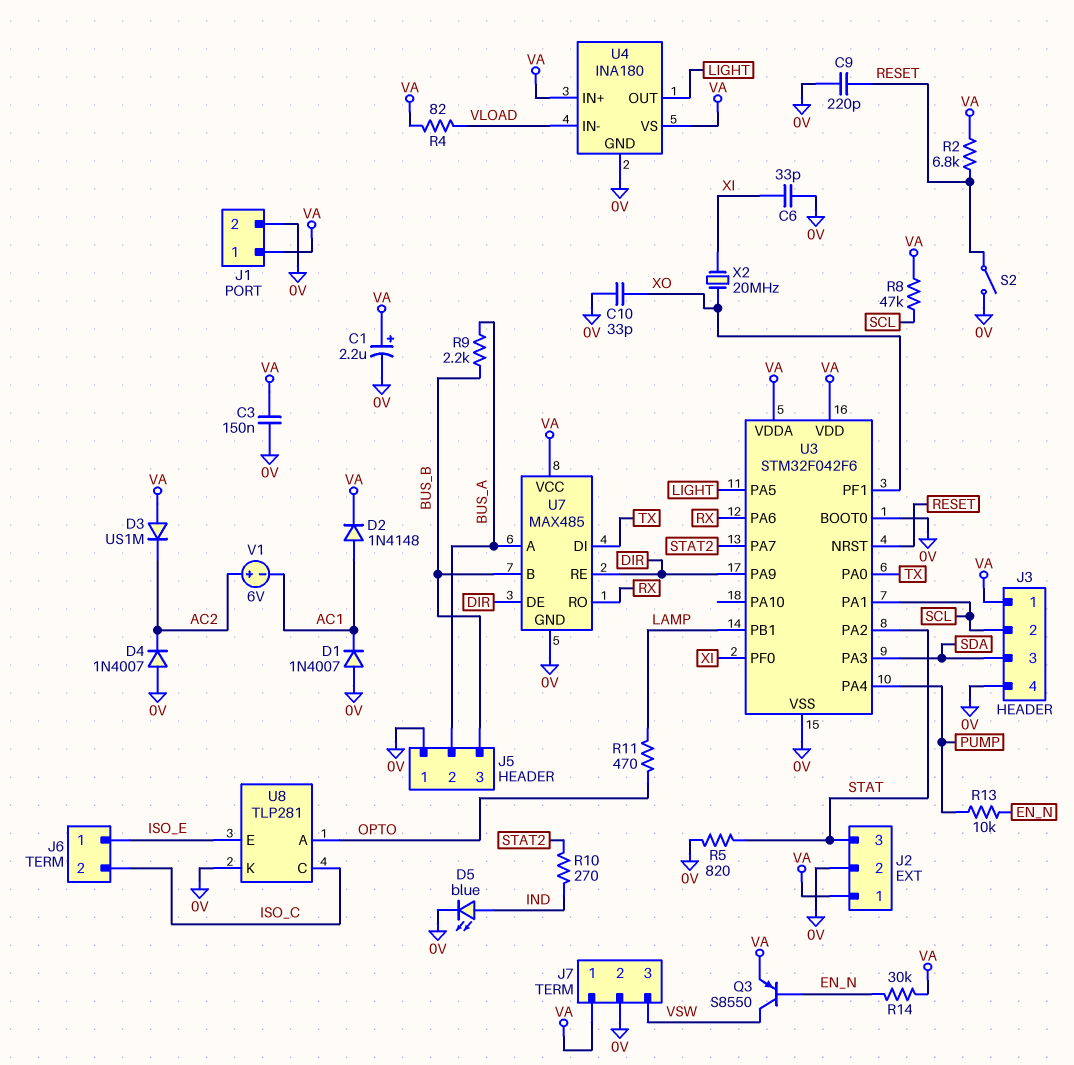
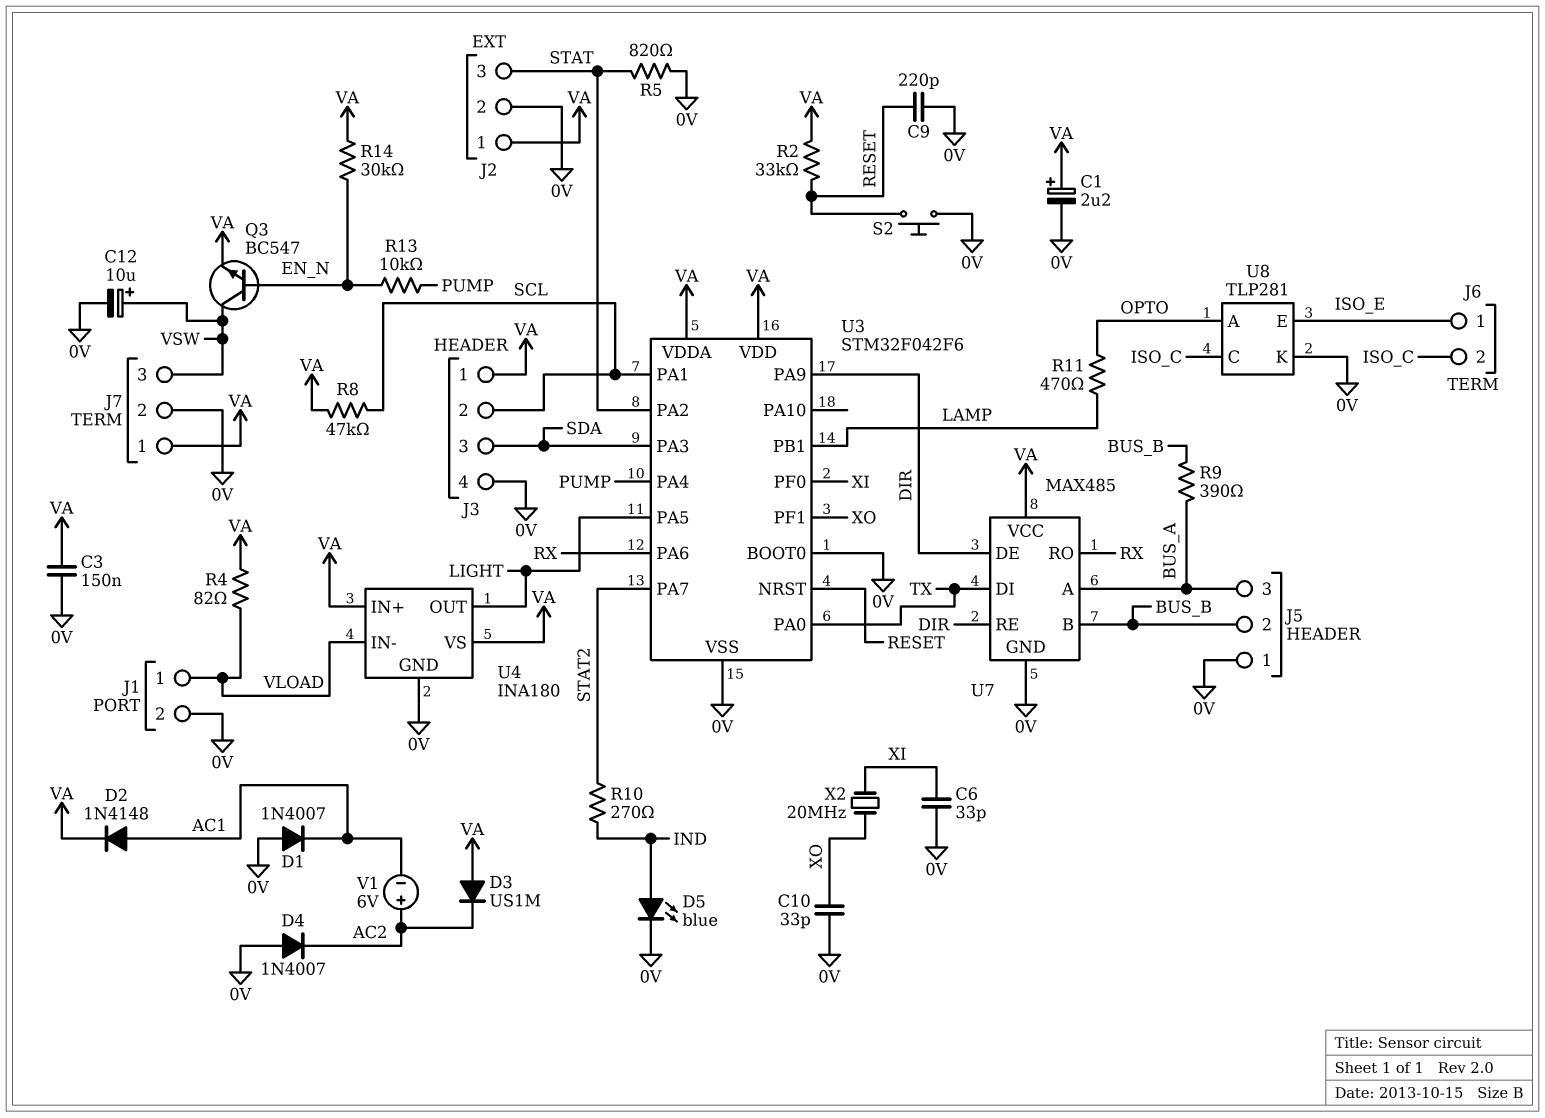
C12: none -> 10uF (plus VSW, minus 0V)
J1 pin 1: VA -> VLOAD
J5 pin 2: BUS_A -> BUS_B
J5 pin 3: BUS_B -> BUS_A
Q3: PNP S8550 (B EN_N, C VSW, E VA) -> NPN BC547 (B EN_N, C VSW, E VA)
R2: 6.8k (RESET, VA) -> 33k (RESET, VA)
R9: 2.2k (BUS_A, BUS_B) -> 390 (BUS_A, BUS_B)
S2: switch (0V, RESET) -> button (0V, RESET)

